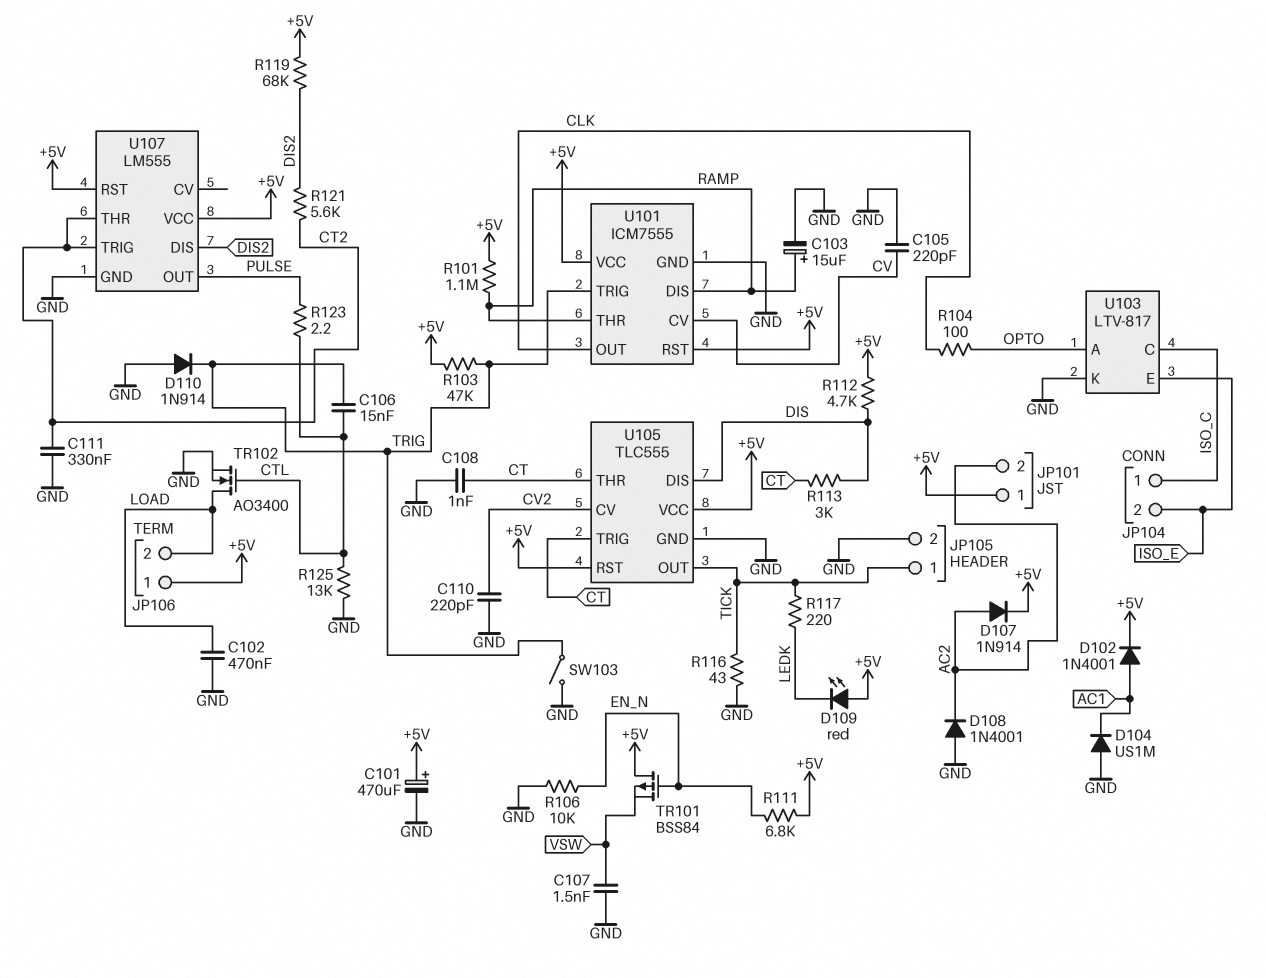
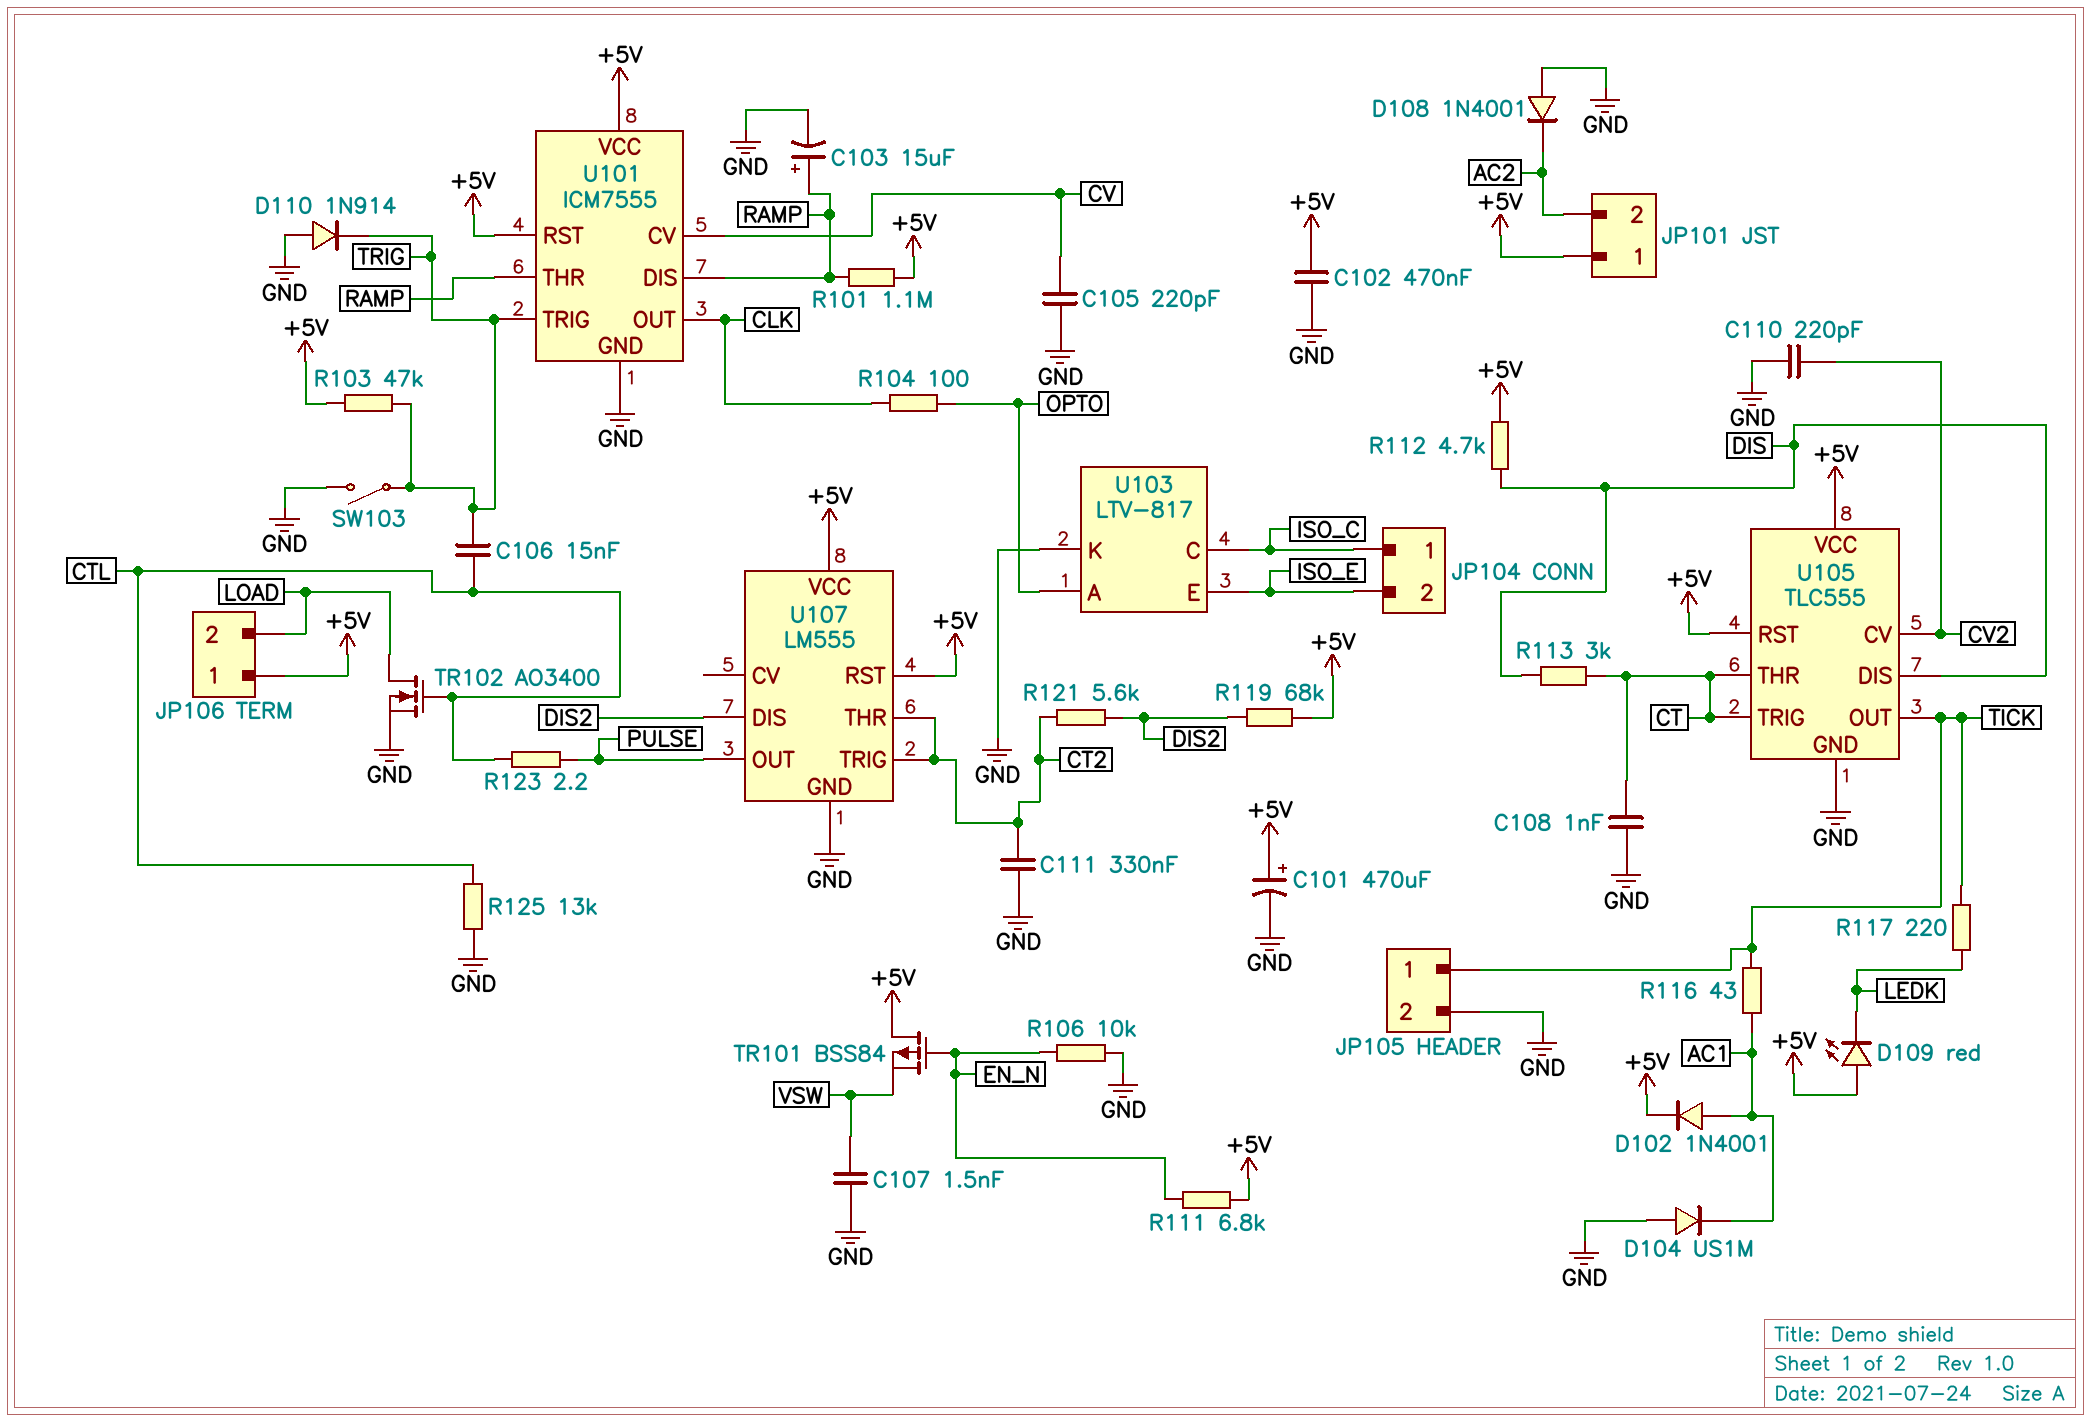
C102: 470nF (GND, LOAD) -> 470nF (+5V, GND)
D107: diode 1N914 (A AC2, K +5V) -> none
R116: 43 (GND, TICK) -> 43 (AC1, TICK)

